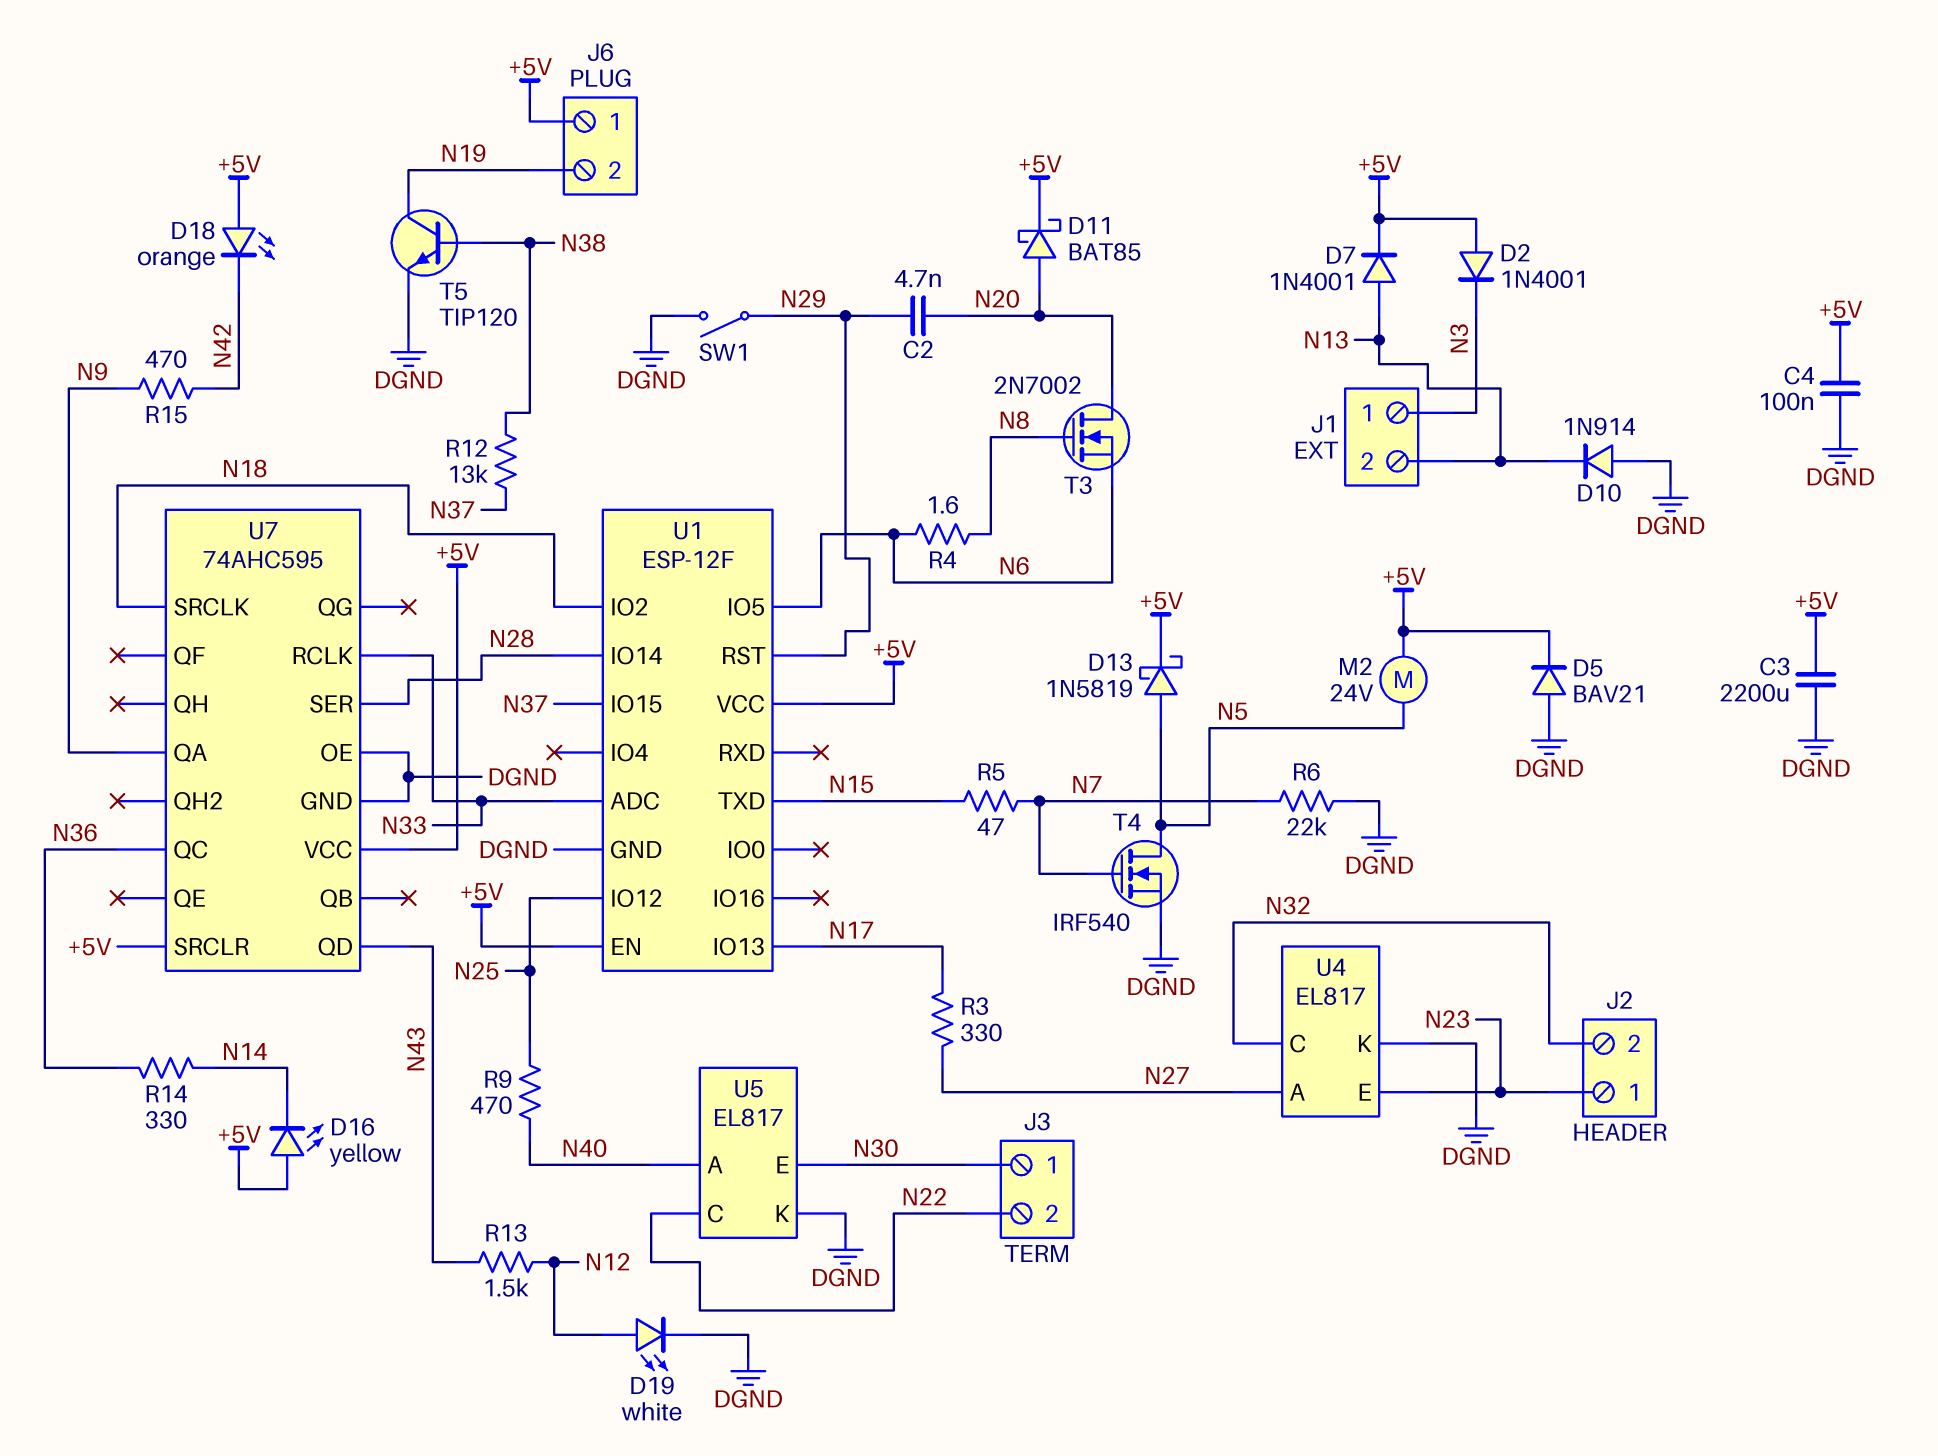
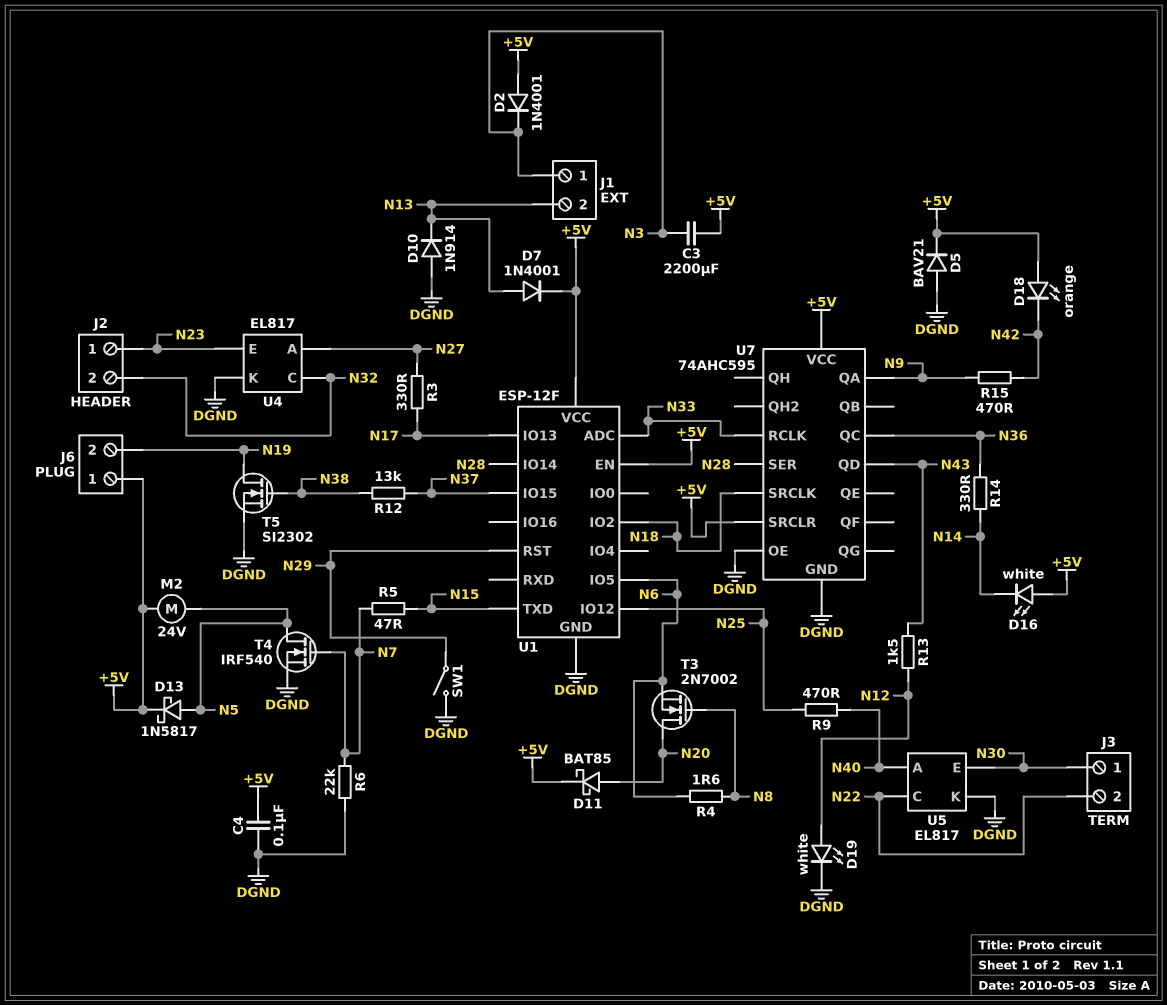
C2: 4.7nF (N20, N29) -> none
C3: 2200uF (+5V, DGND) -> 2200uF (+5V, N3)
D13: schottky 1N5819 (A N5, K +5V) -> schottky 1N5817 (A N5, K +5V)
D16: LED yellow (A +5V, K N14) -> LED white (A +5V, K N14)
T5: NPN TIP120 (B N38, C N19, E DGND) -> NMOS SI2302 (G N38, D N19, S DGND)

